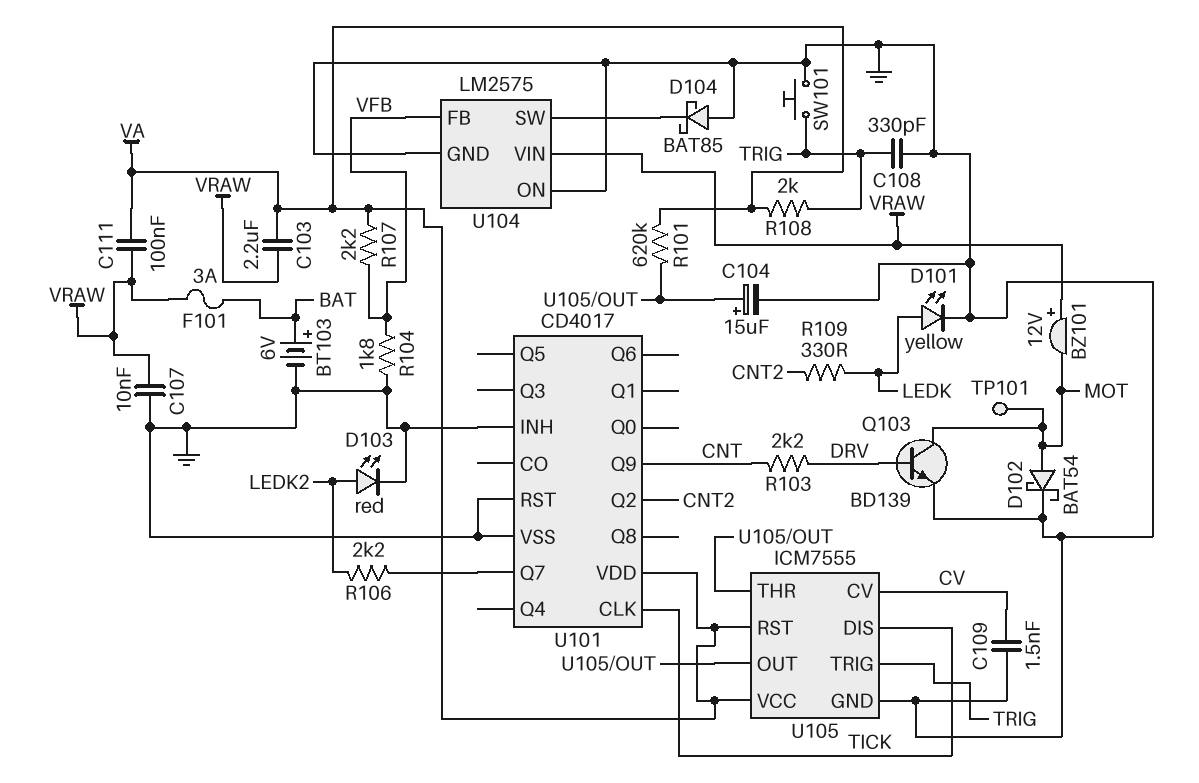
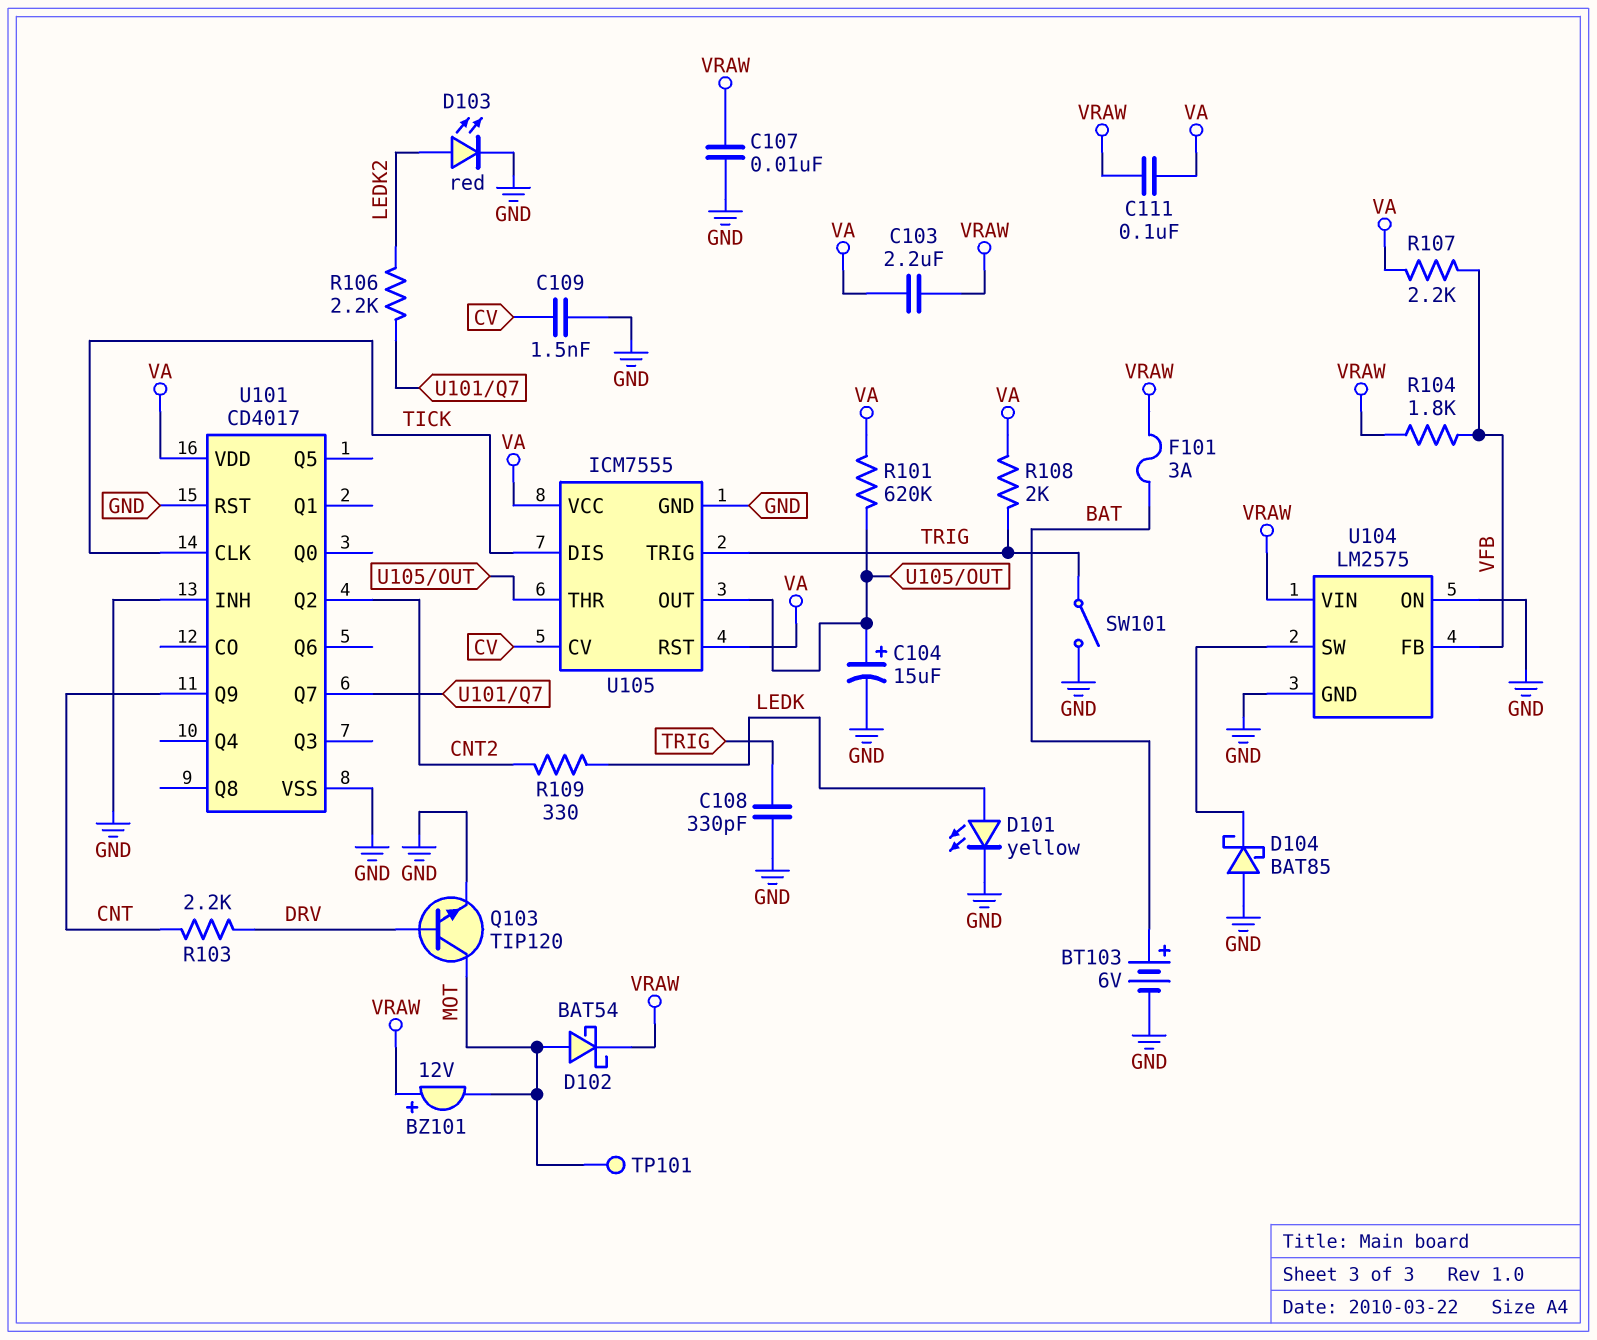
D102: schottky BAT54 (A MOT, K GND) -> schottky BAT54 (A MOT, K VRAW)
Q103: NPN BD139 (B DRV, C MOT, E GND) -> NPN TIP120 (B DRV, C MOT, E GND)
R104: 1.8k (GND, VFB) -> 1.8k (VFB, VRAW)
SW101: button (GND, TRIG) -> switch (GND, TRIG)

